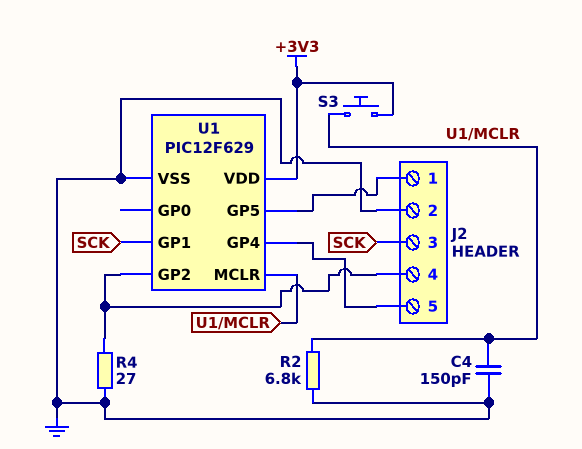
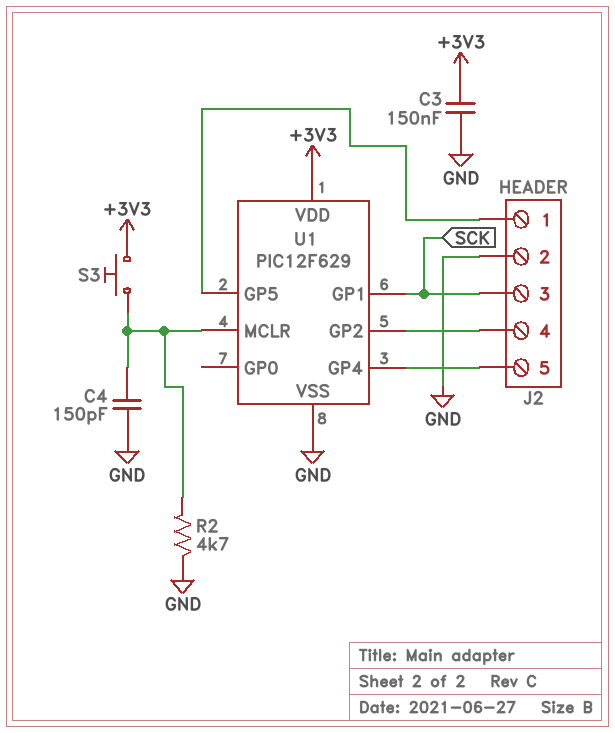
C3: none -> 150nF (+3V3, GND)
R2: 6.8k (GND, U1/MCLR) -> 4.7k (GND, U1/MCLR)
R4: 27 (GND, J2/4) -> none

